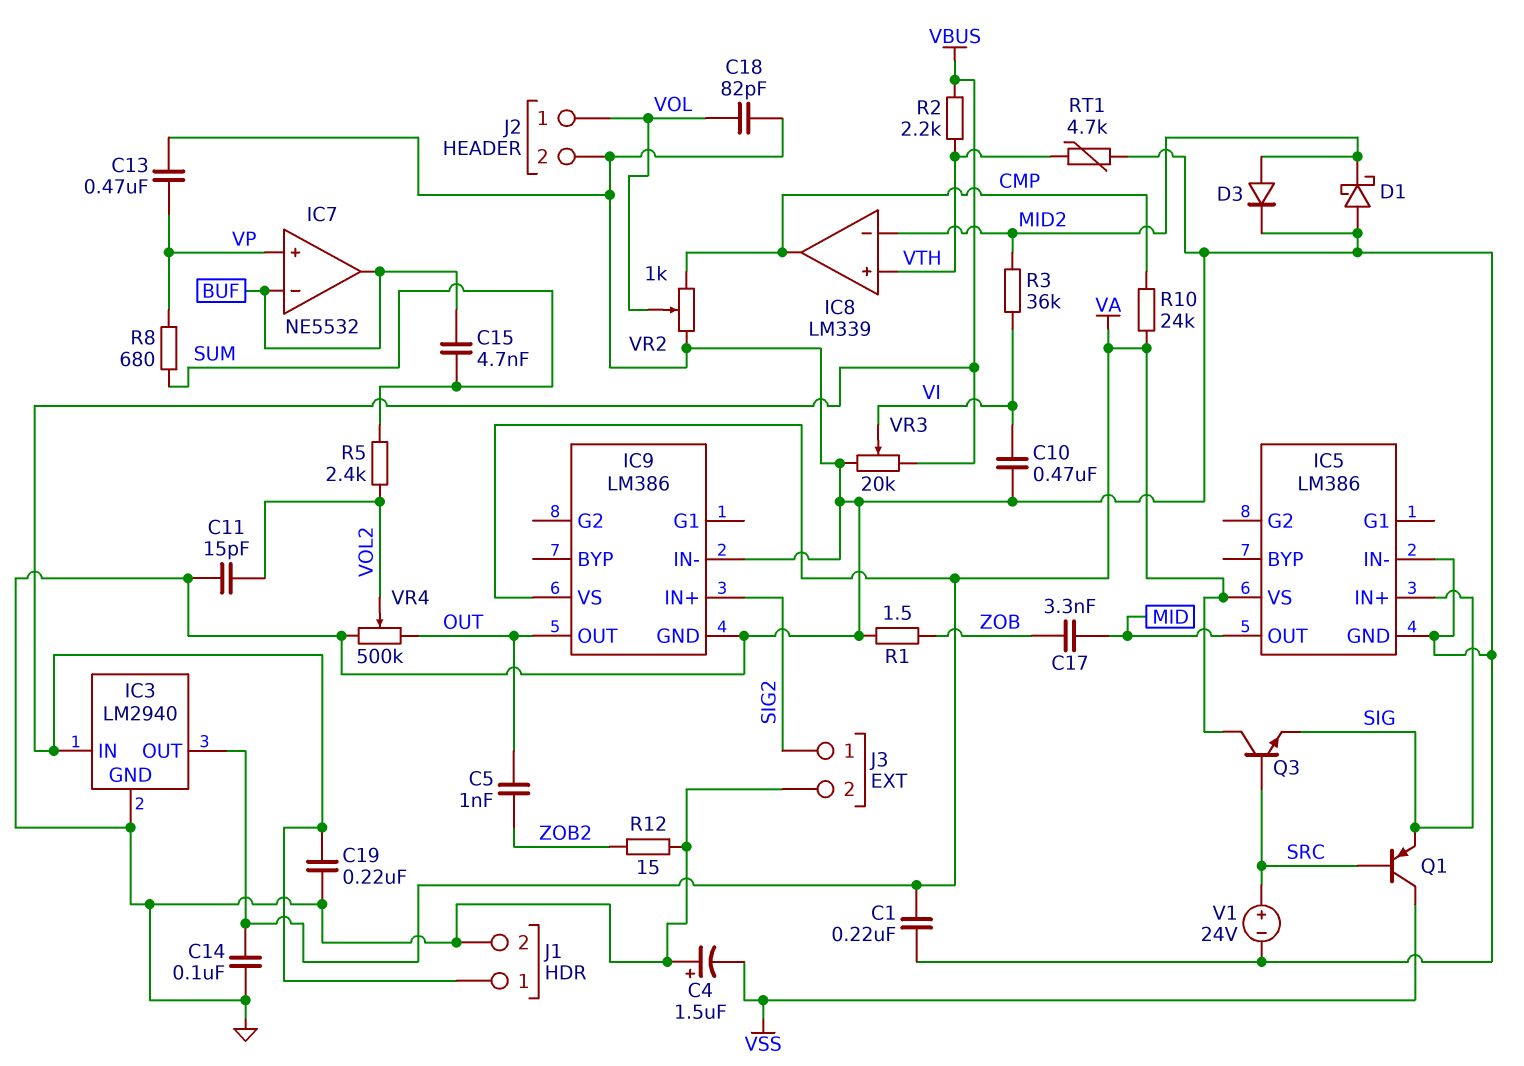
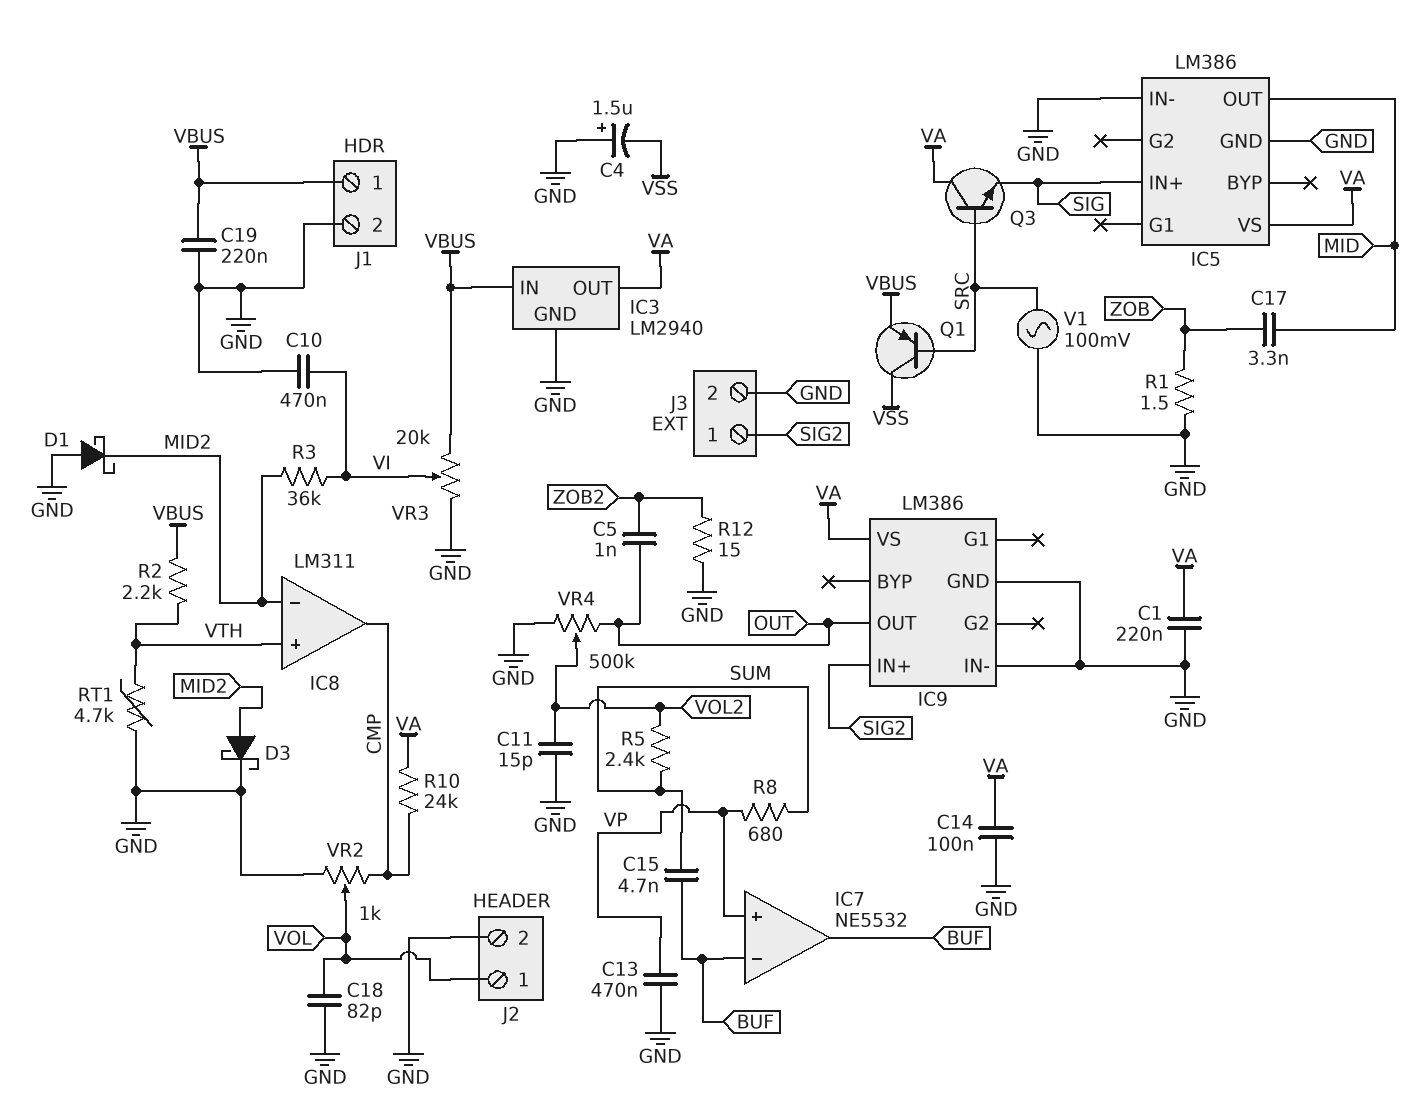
D3: diode (A MID2, K GND) -> schottky (A MID2, K GND)
IC8: LM339 -> LM311
Q1: PNP (B SRC, C VSS, E SIG) -> PNP (B SRC, C VSS, E VBUS)
V1: 24V (plus SRC, minus GND) -> AC 100mV (GND, SRC)

